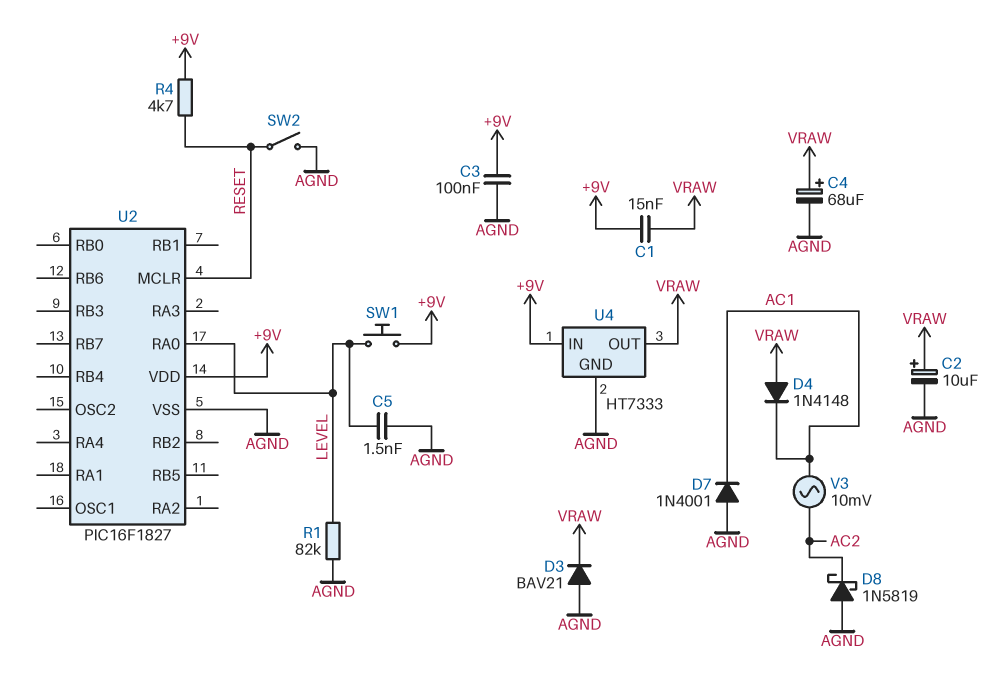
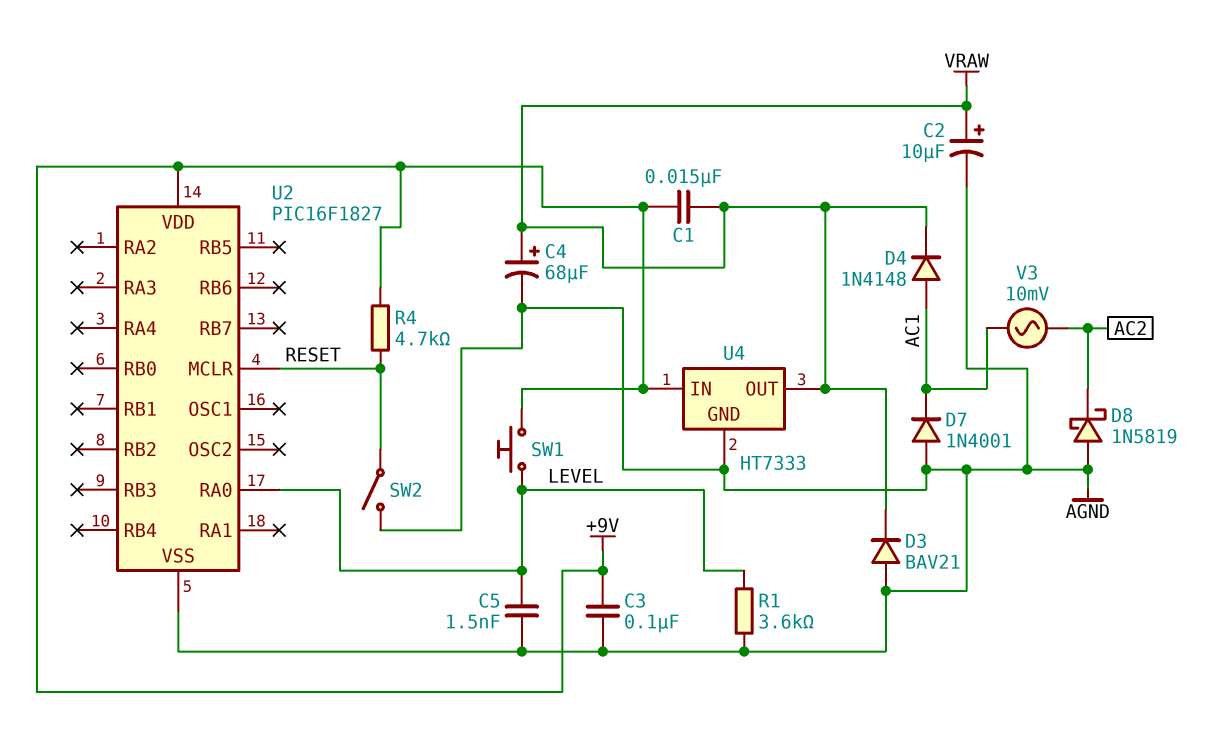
D4: diode 1N4148 (A VRAW, K AC1) -> diode 1N4148 (A AC1, K VRAW)
R1: 82k (AGND, LEVEL) -> 3.6k (AGND, LEVEL)

